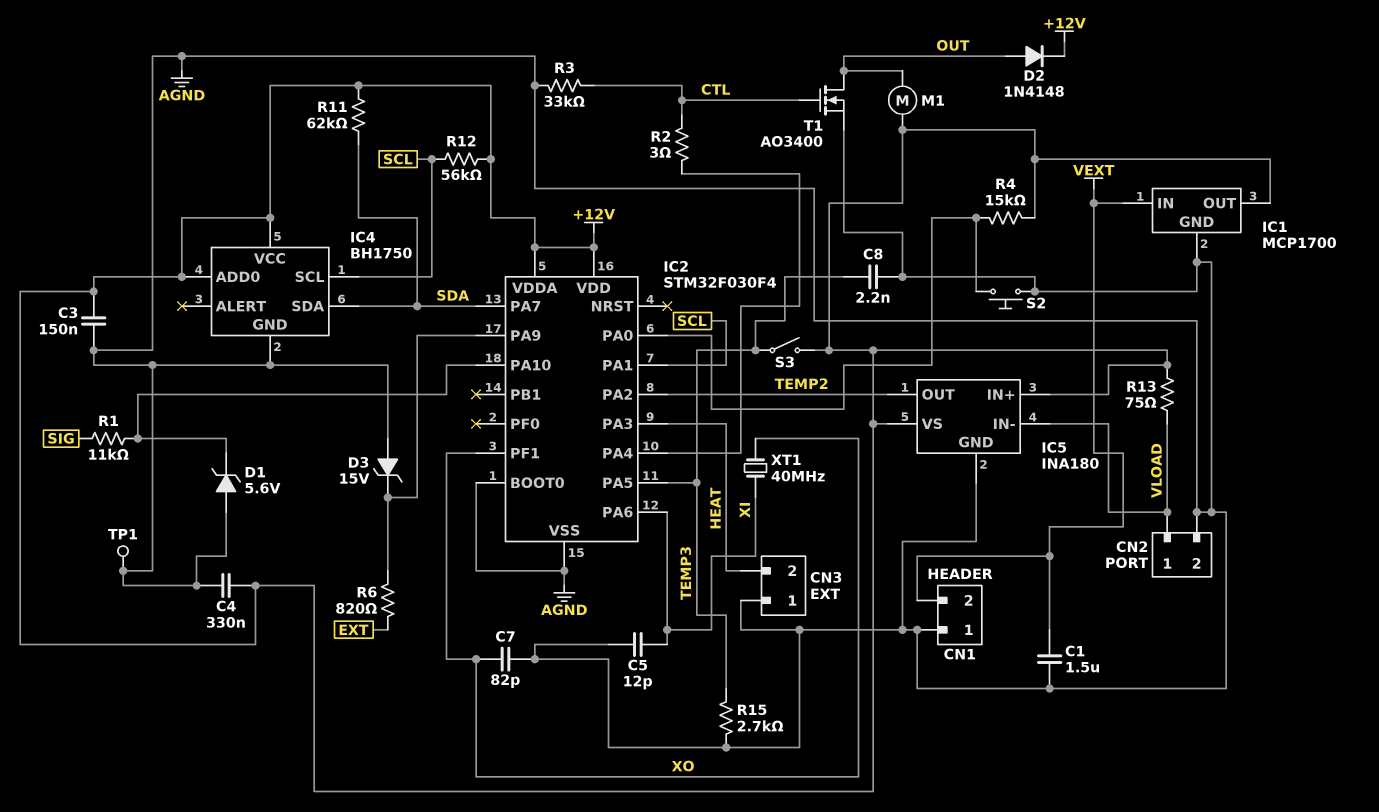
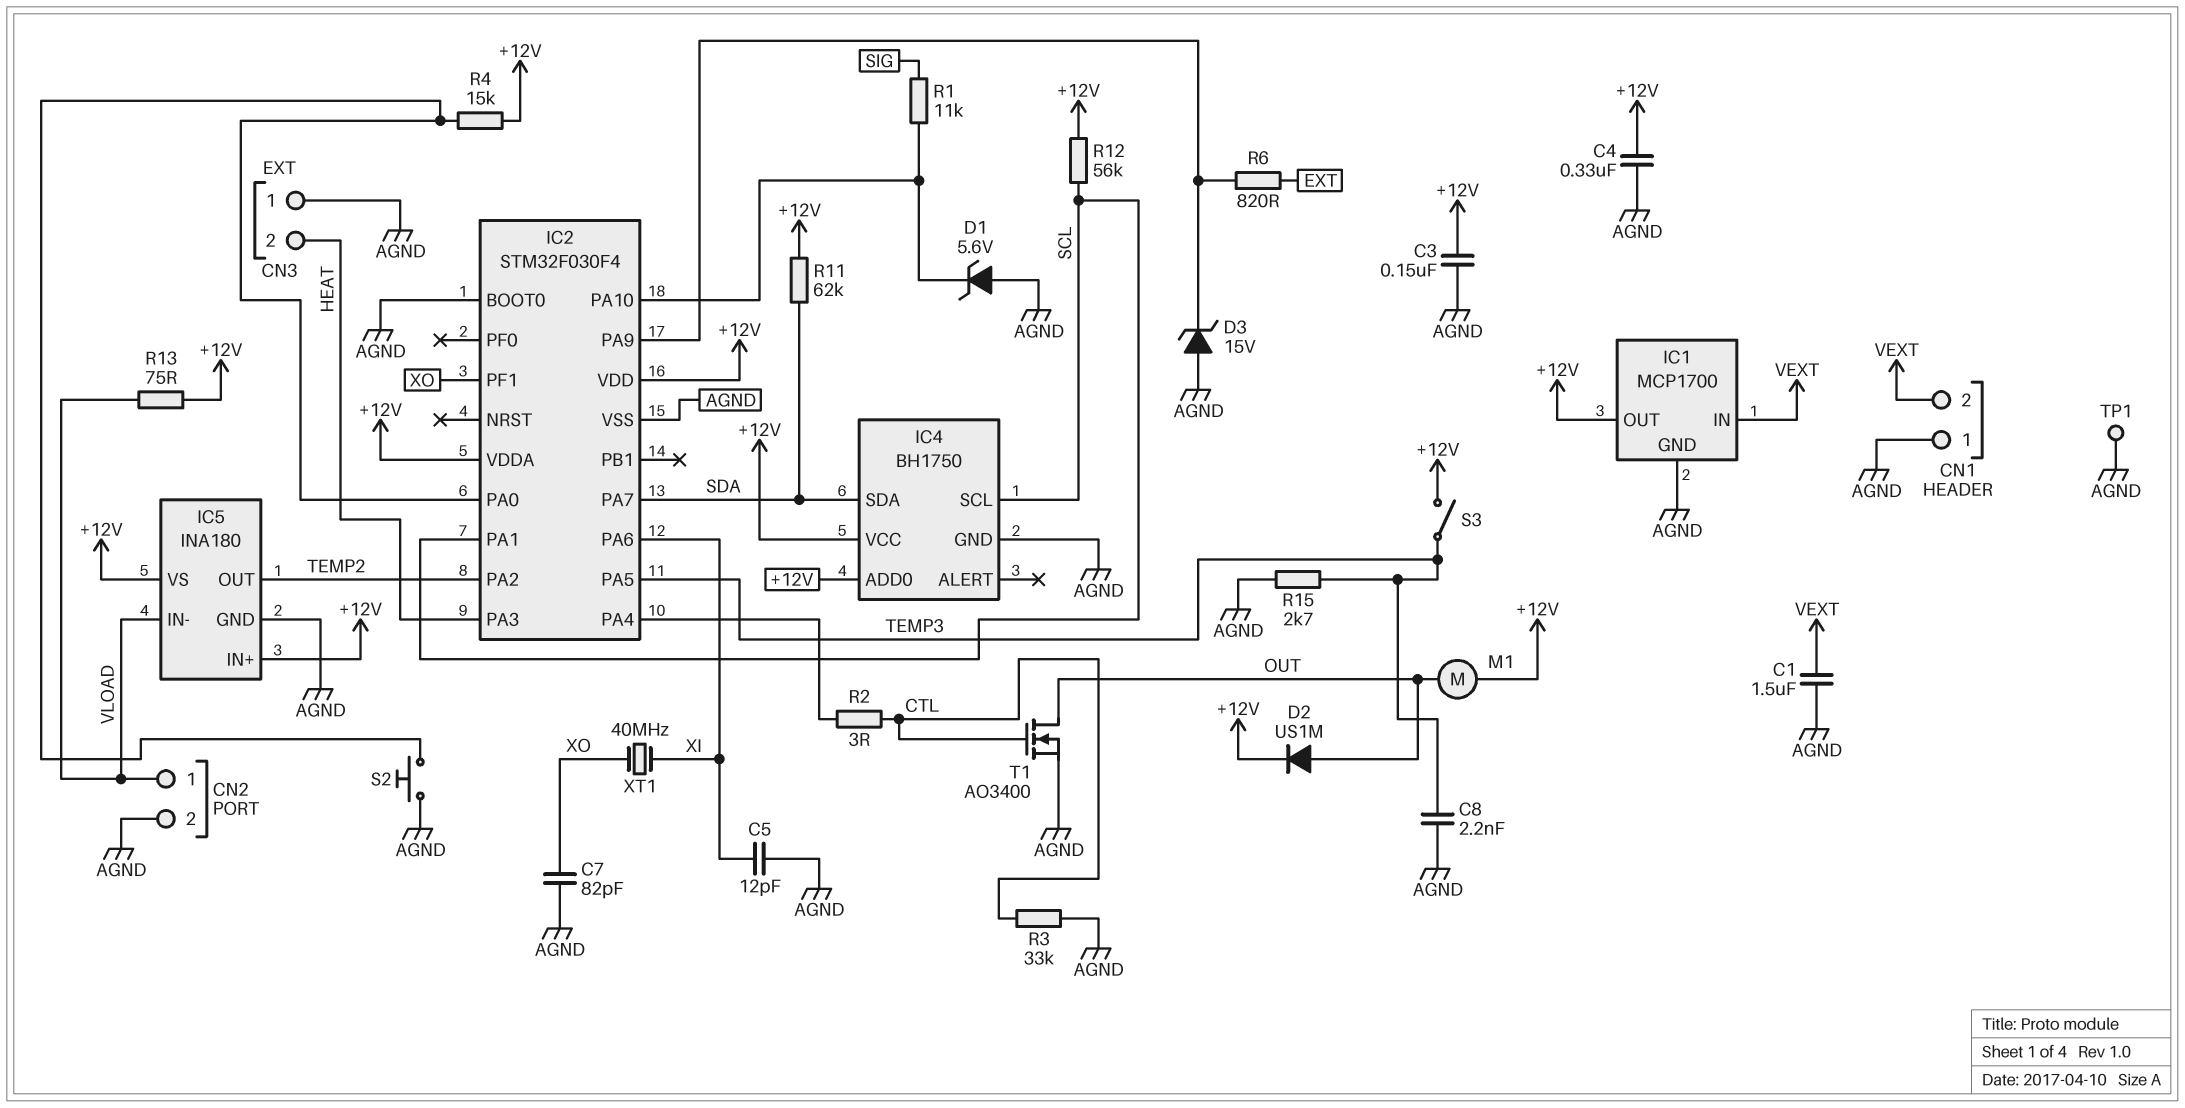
D2: diode 1N4148 (A OUT, K +12V) -> diode US1M (A OUT, K +12V)

